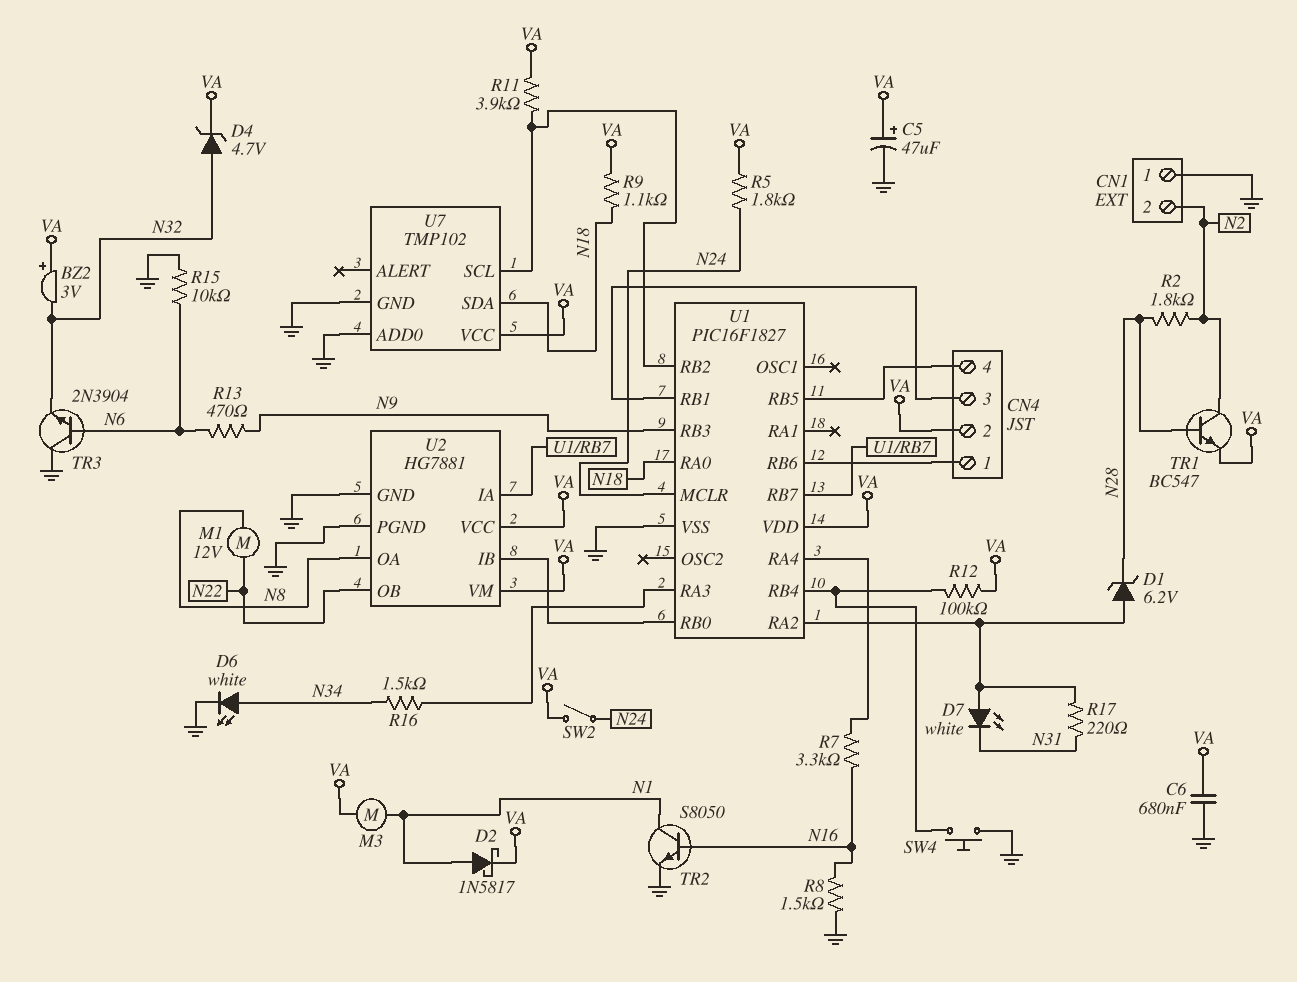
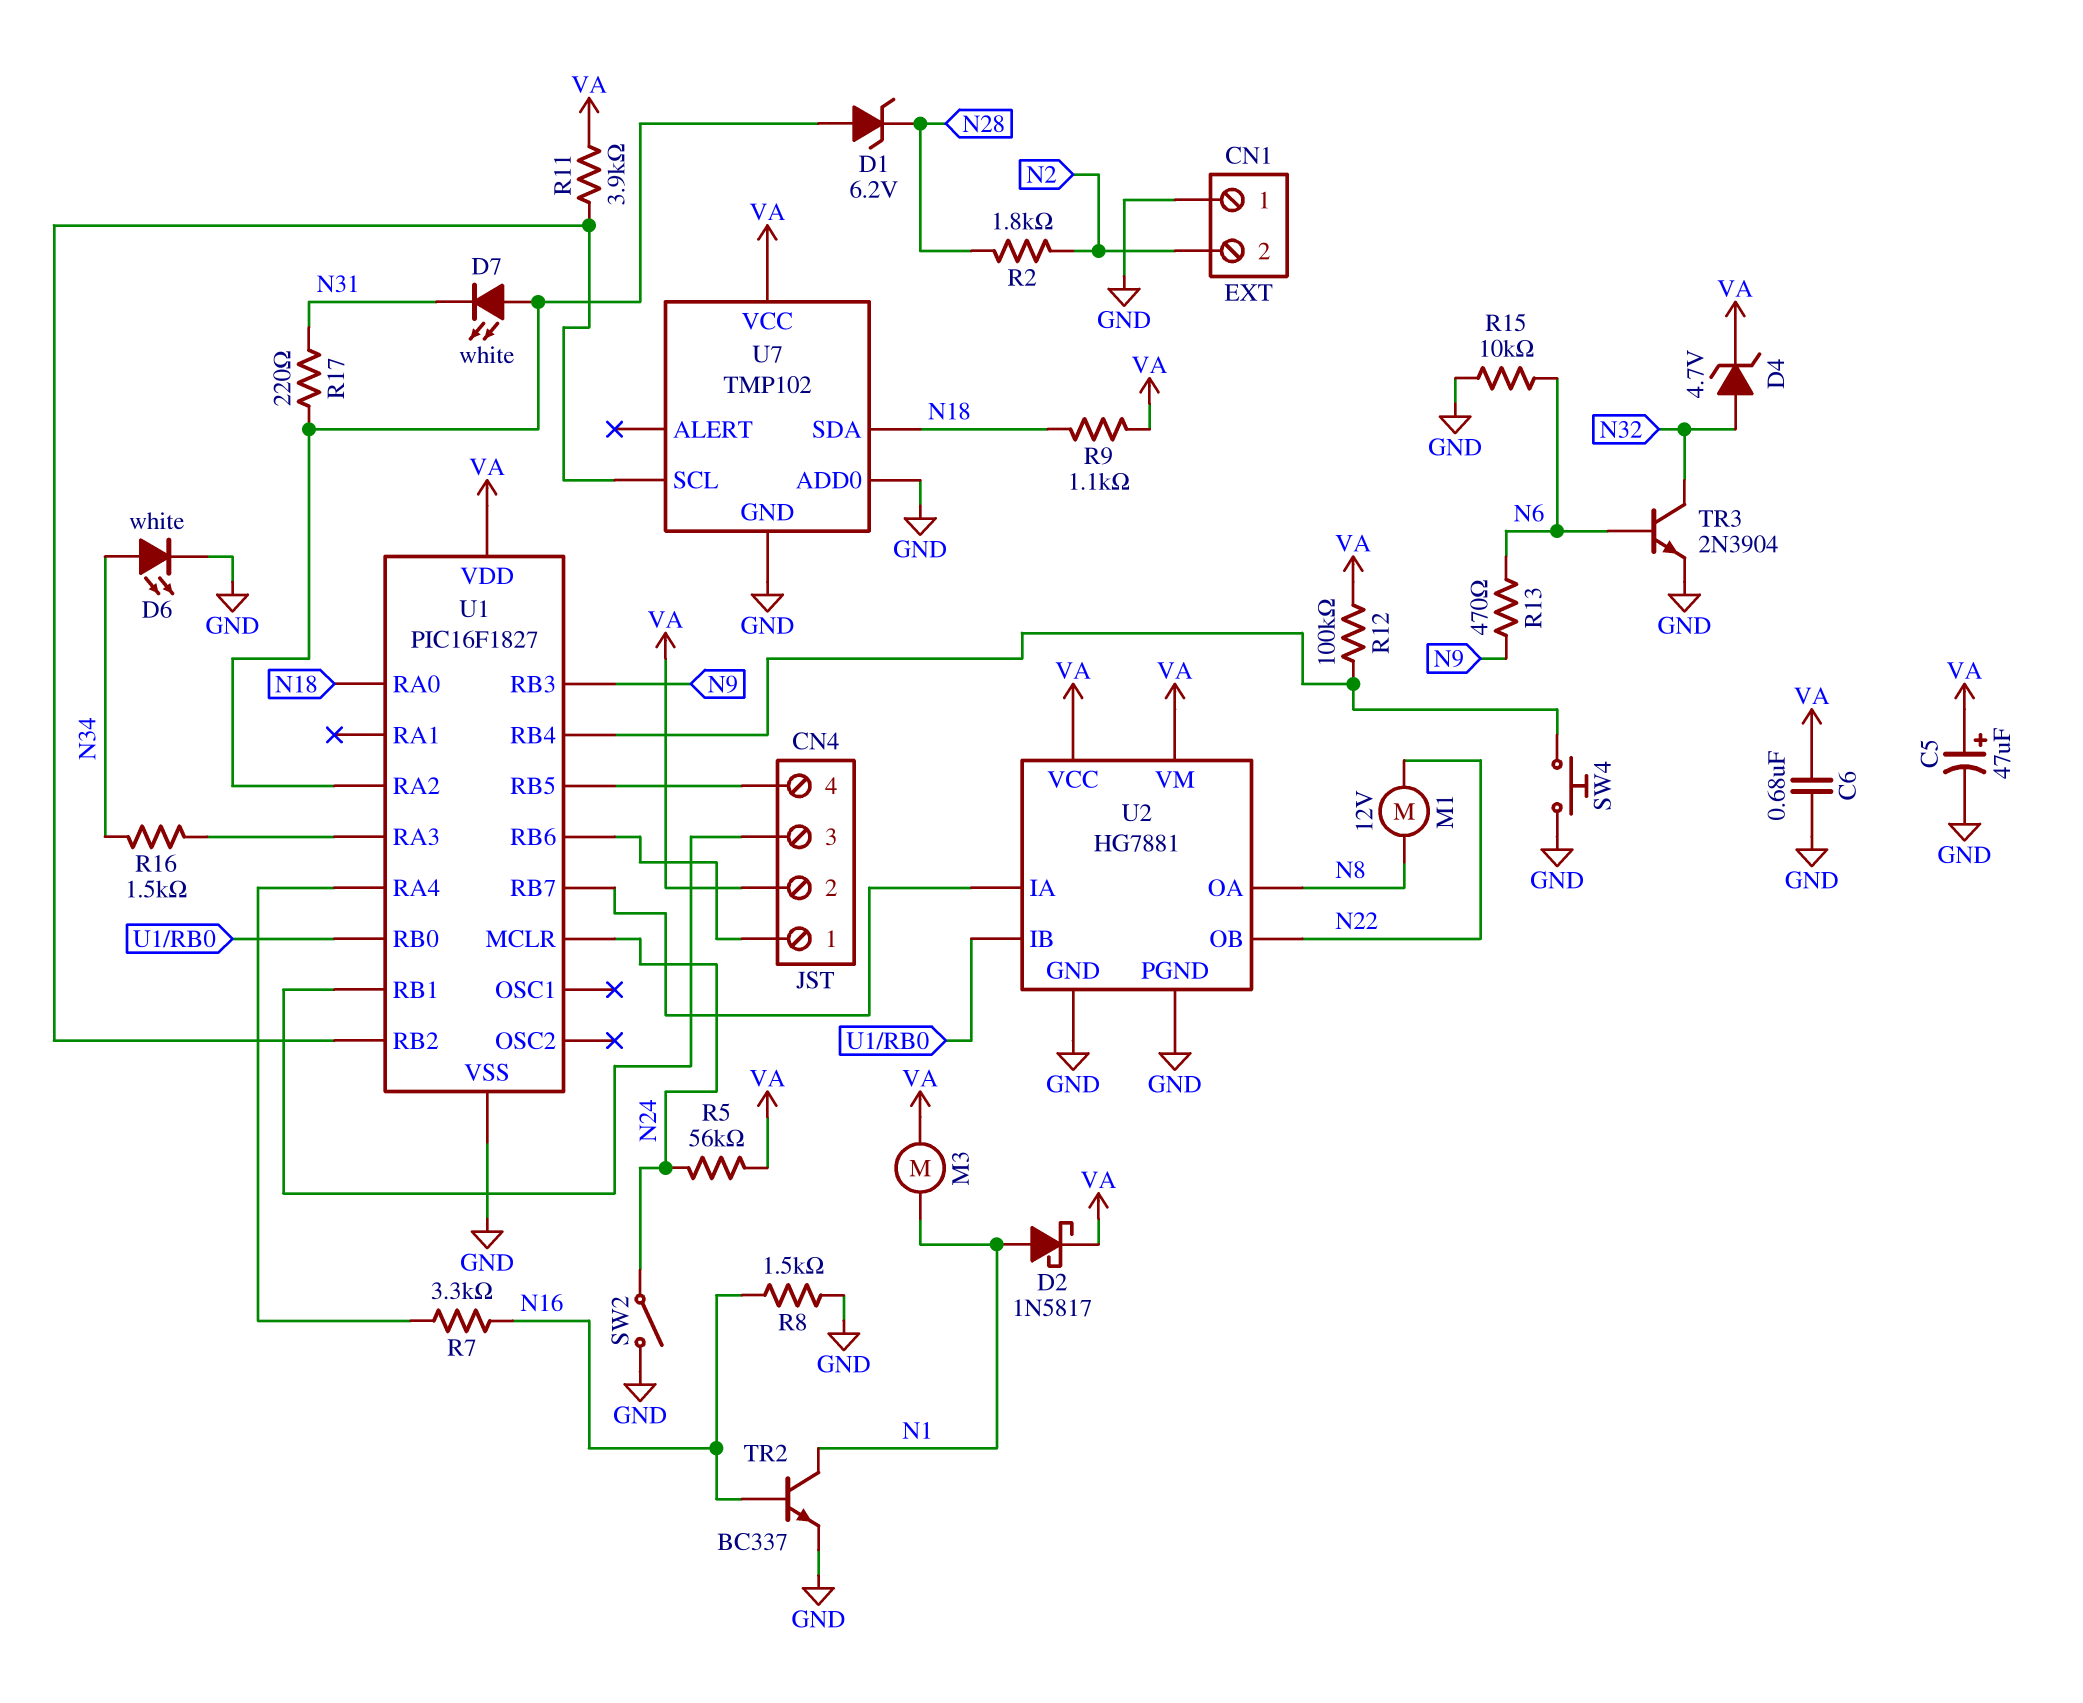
BZ2: buzzer 3V (plus VA, minus N32) -> none
R5: 1.8k (N24, VA) -> 56k (N24, VA)
SW2: switch (N24, VA) -> switch (GND, N24)
TR1: NPN BC547 (B N28, C N2, E VA) -> none
TR2: NPN S8050 (B N16, C N1, E GND) -> NPN BC337 (B N16, C N1, E GND)
TR3: NPN 2N3904 (B N6, C GND, E N32) -> NPN 2N3904 (B N6, C N32, E GND)

